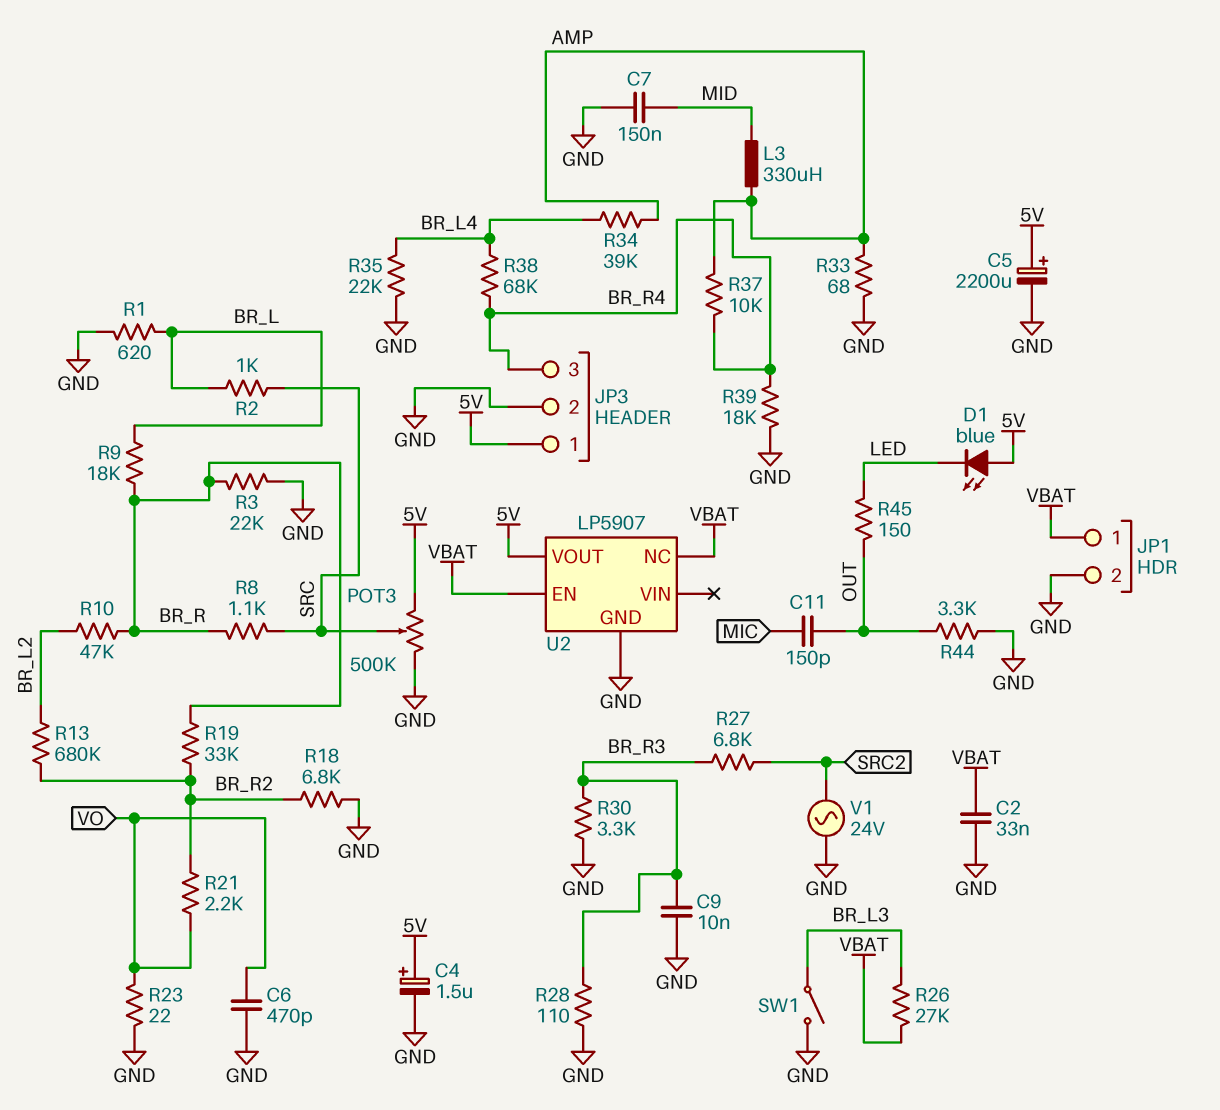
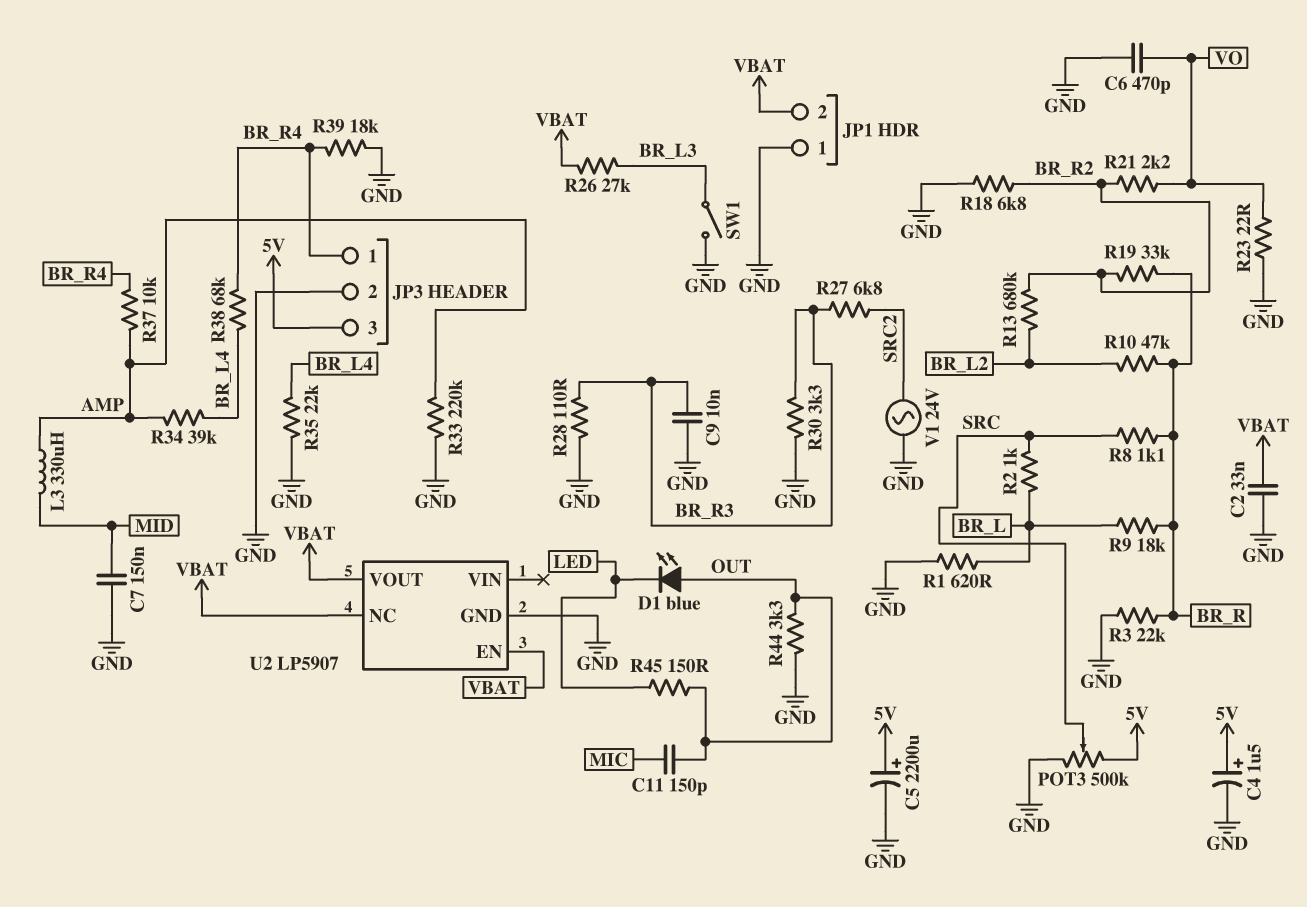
D1: LED blue (A 5V, K LED) -> LED blue (A OUT, K LED)
JP1 pin 1: VBAT -> GND
JP1 pin 2: GND -> VBAT
JP3 pin 1: 5V -> BR_R4
JP3 pin 3: BR_R4 -> 5V
R33: 68 (AMP, GND) -> 220k (AMP, GND)
U2 pin VOUT: 5V -> VBAT

